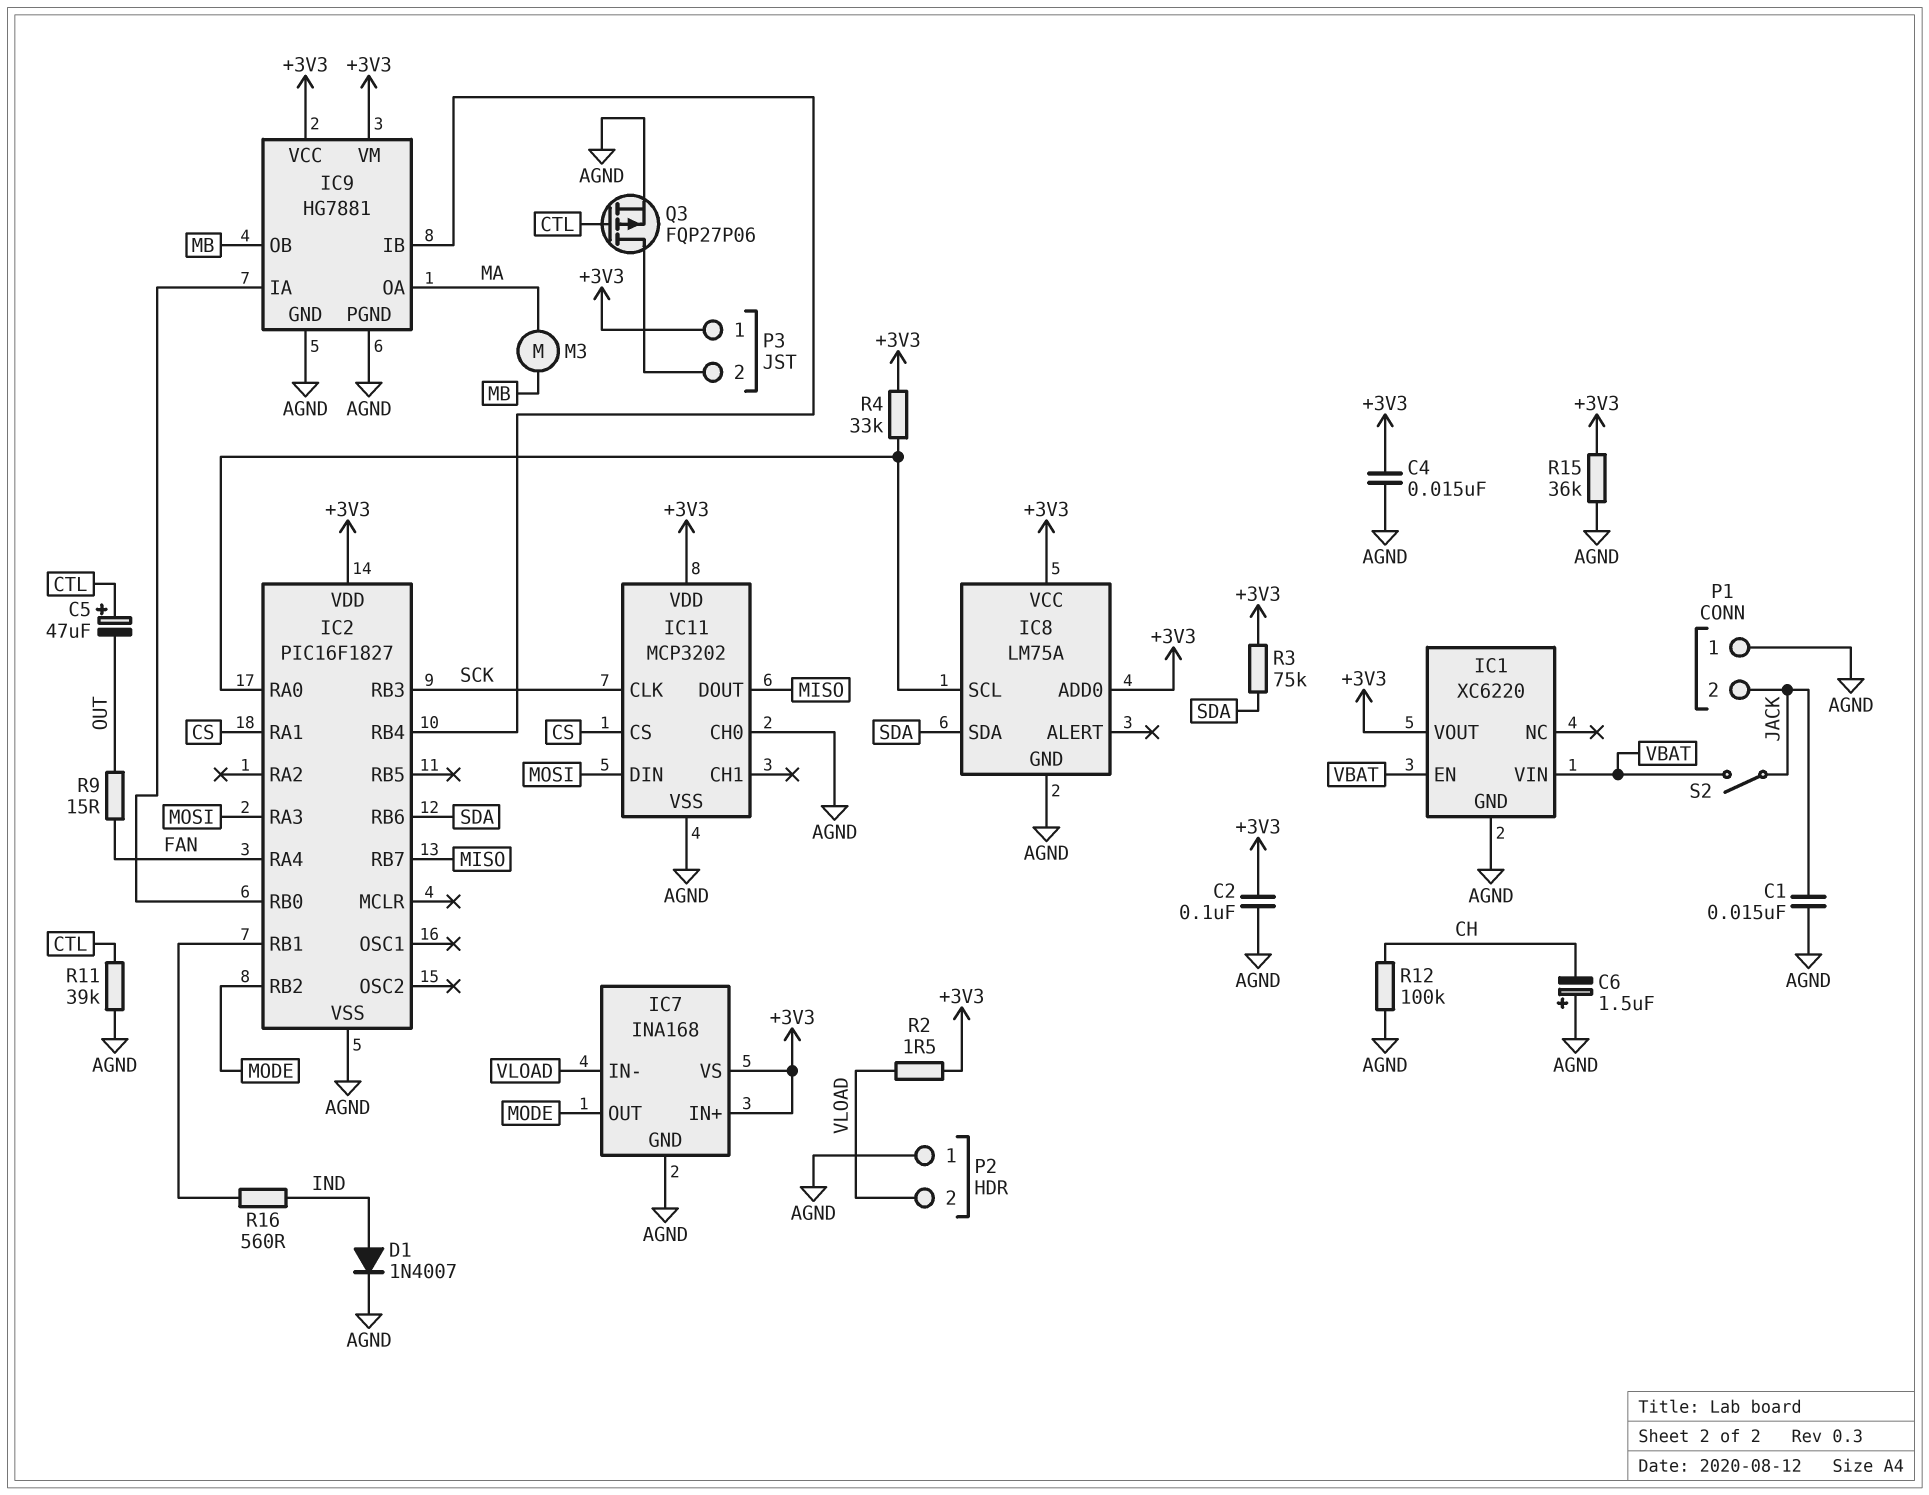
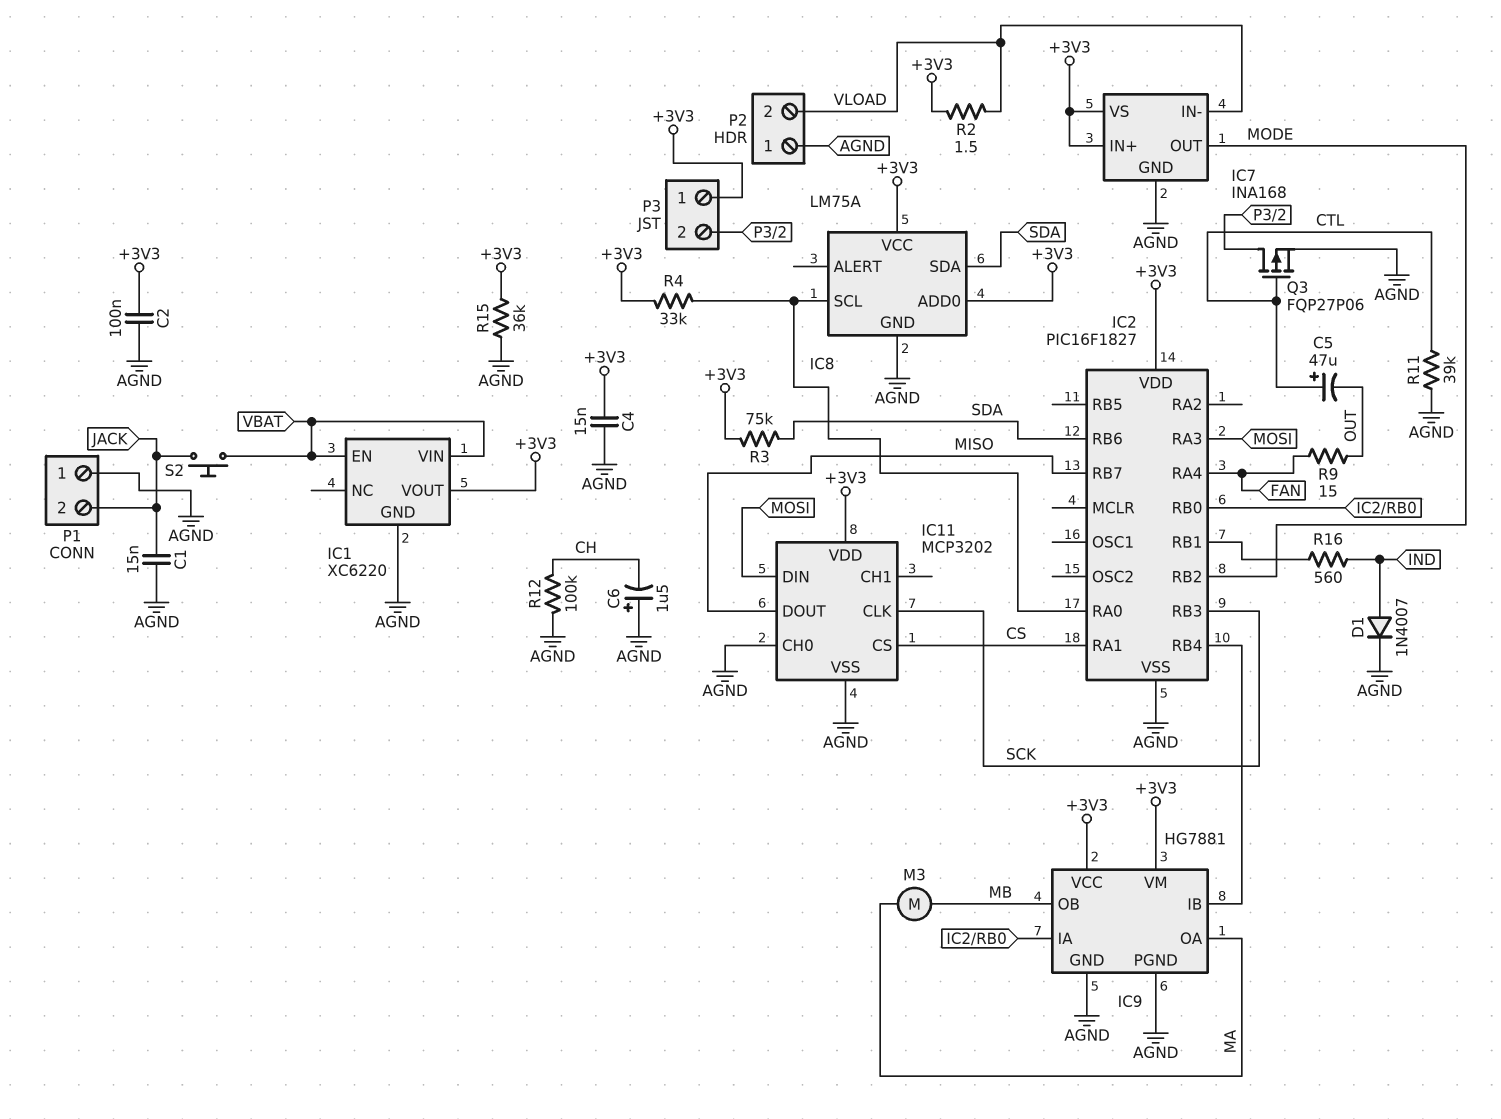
S2: switch (JACK, VBAT) -> button (JACK, VBAT)

